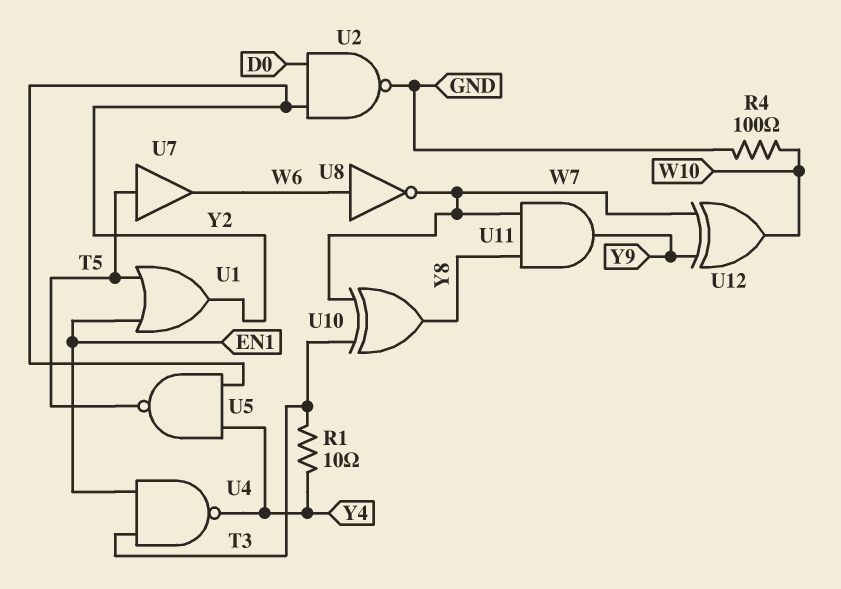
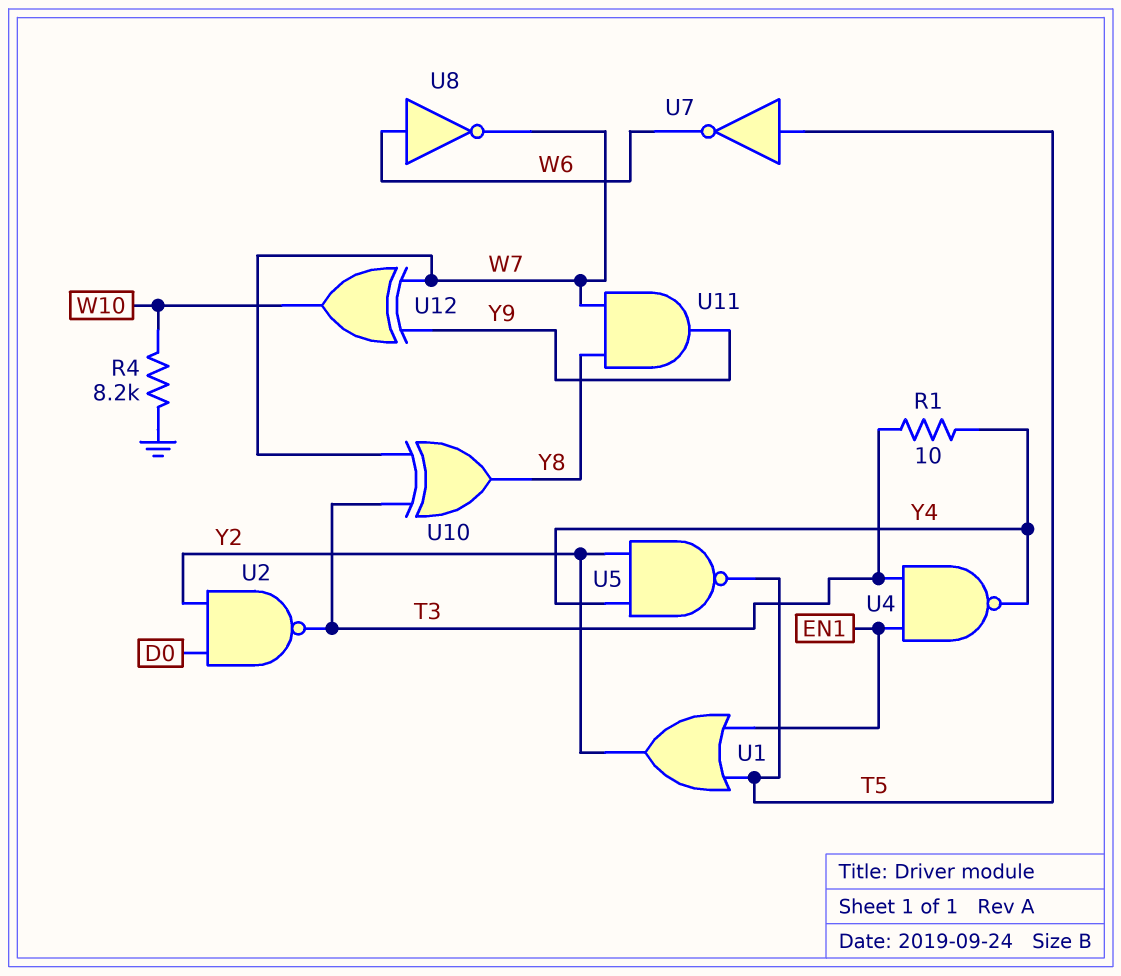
R4: 100 (GND, W10) -> 8.2k (GND, W10)
U2: NAND (in D0, in Y2, out GND) -> NAND (in D0, in Y2, out T3)
U7: buffer (in T5, out W6) -> NOT (in T5, out W6)

